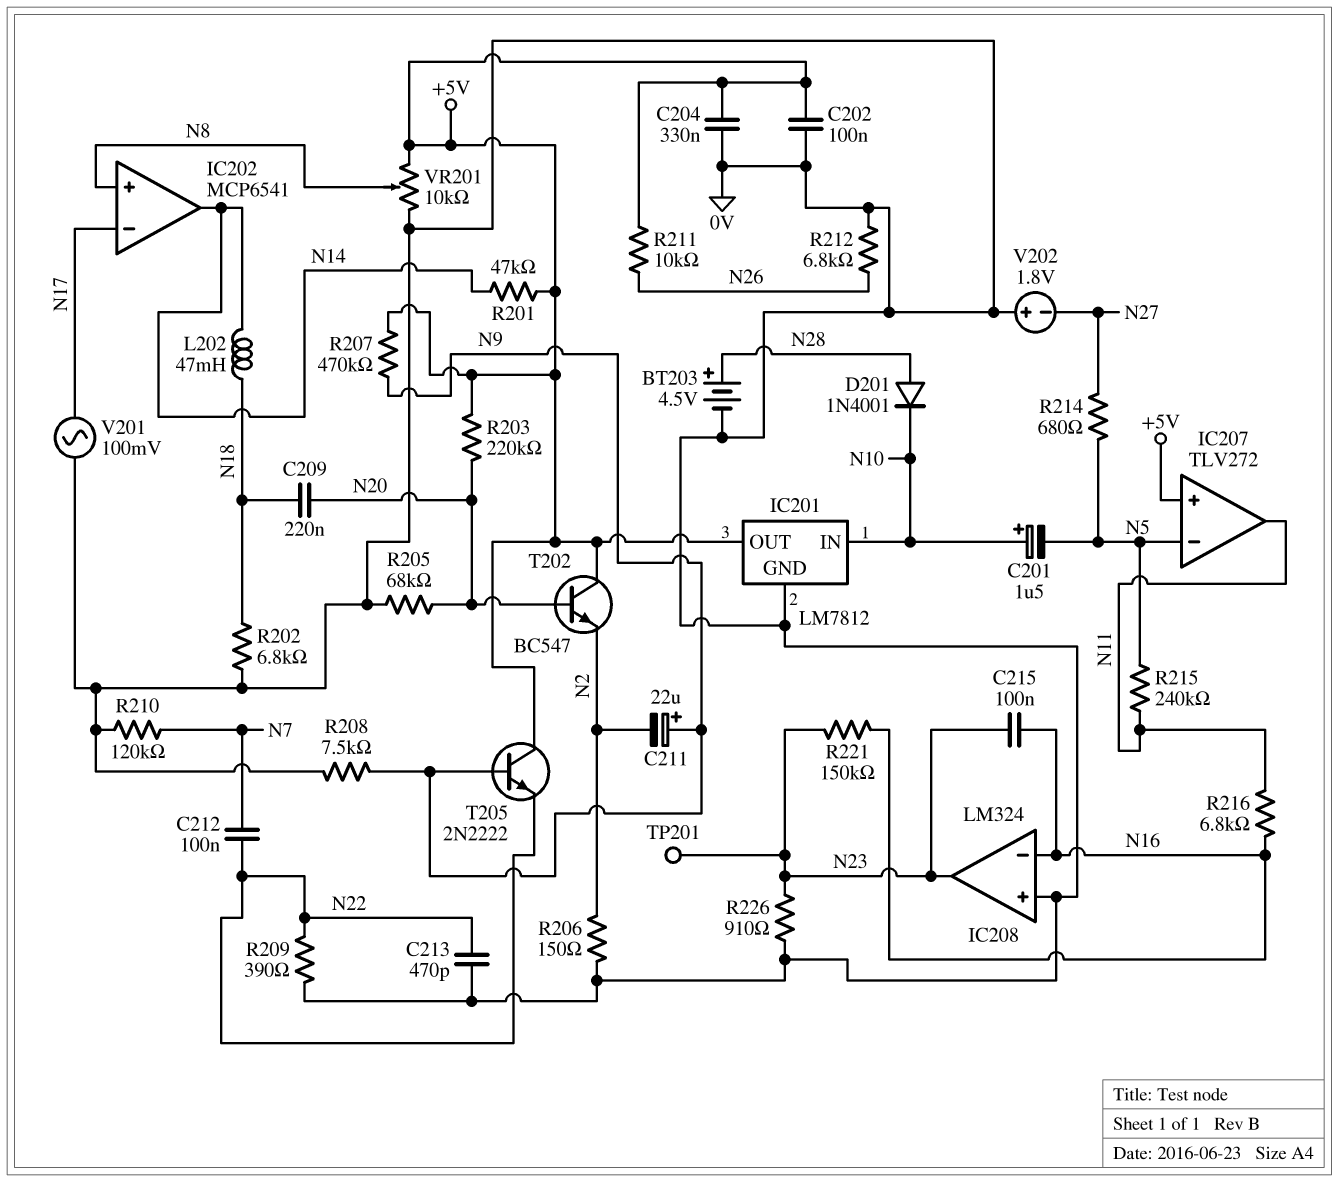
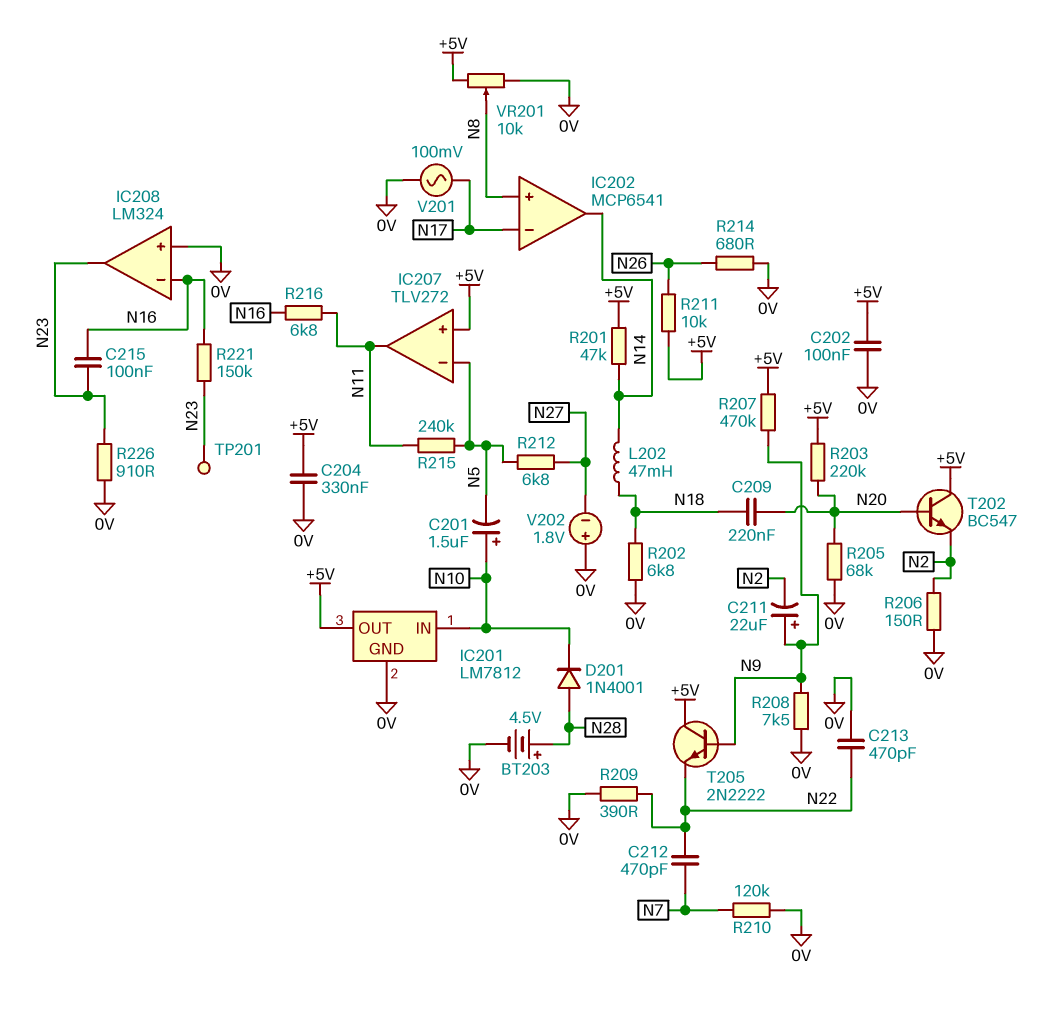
C212: 100nF (N7, N22) -> 470pF (N7, N22)
R212: 6.8k (0V, N26) -> 6.8k (N5, N27)
R214: 680 (N5, N27) -> 680 (0V, N26)

